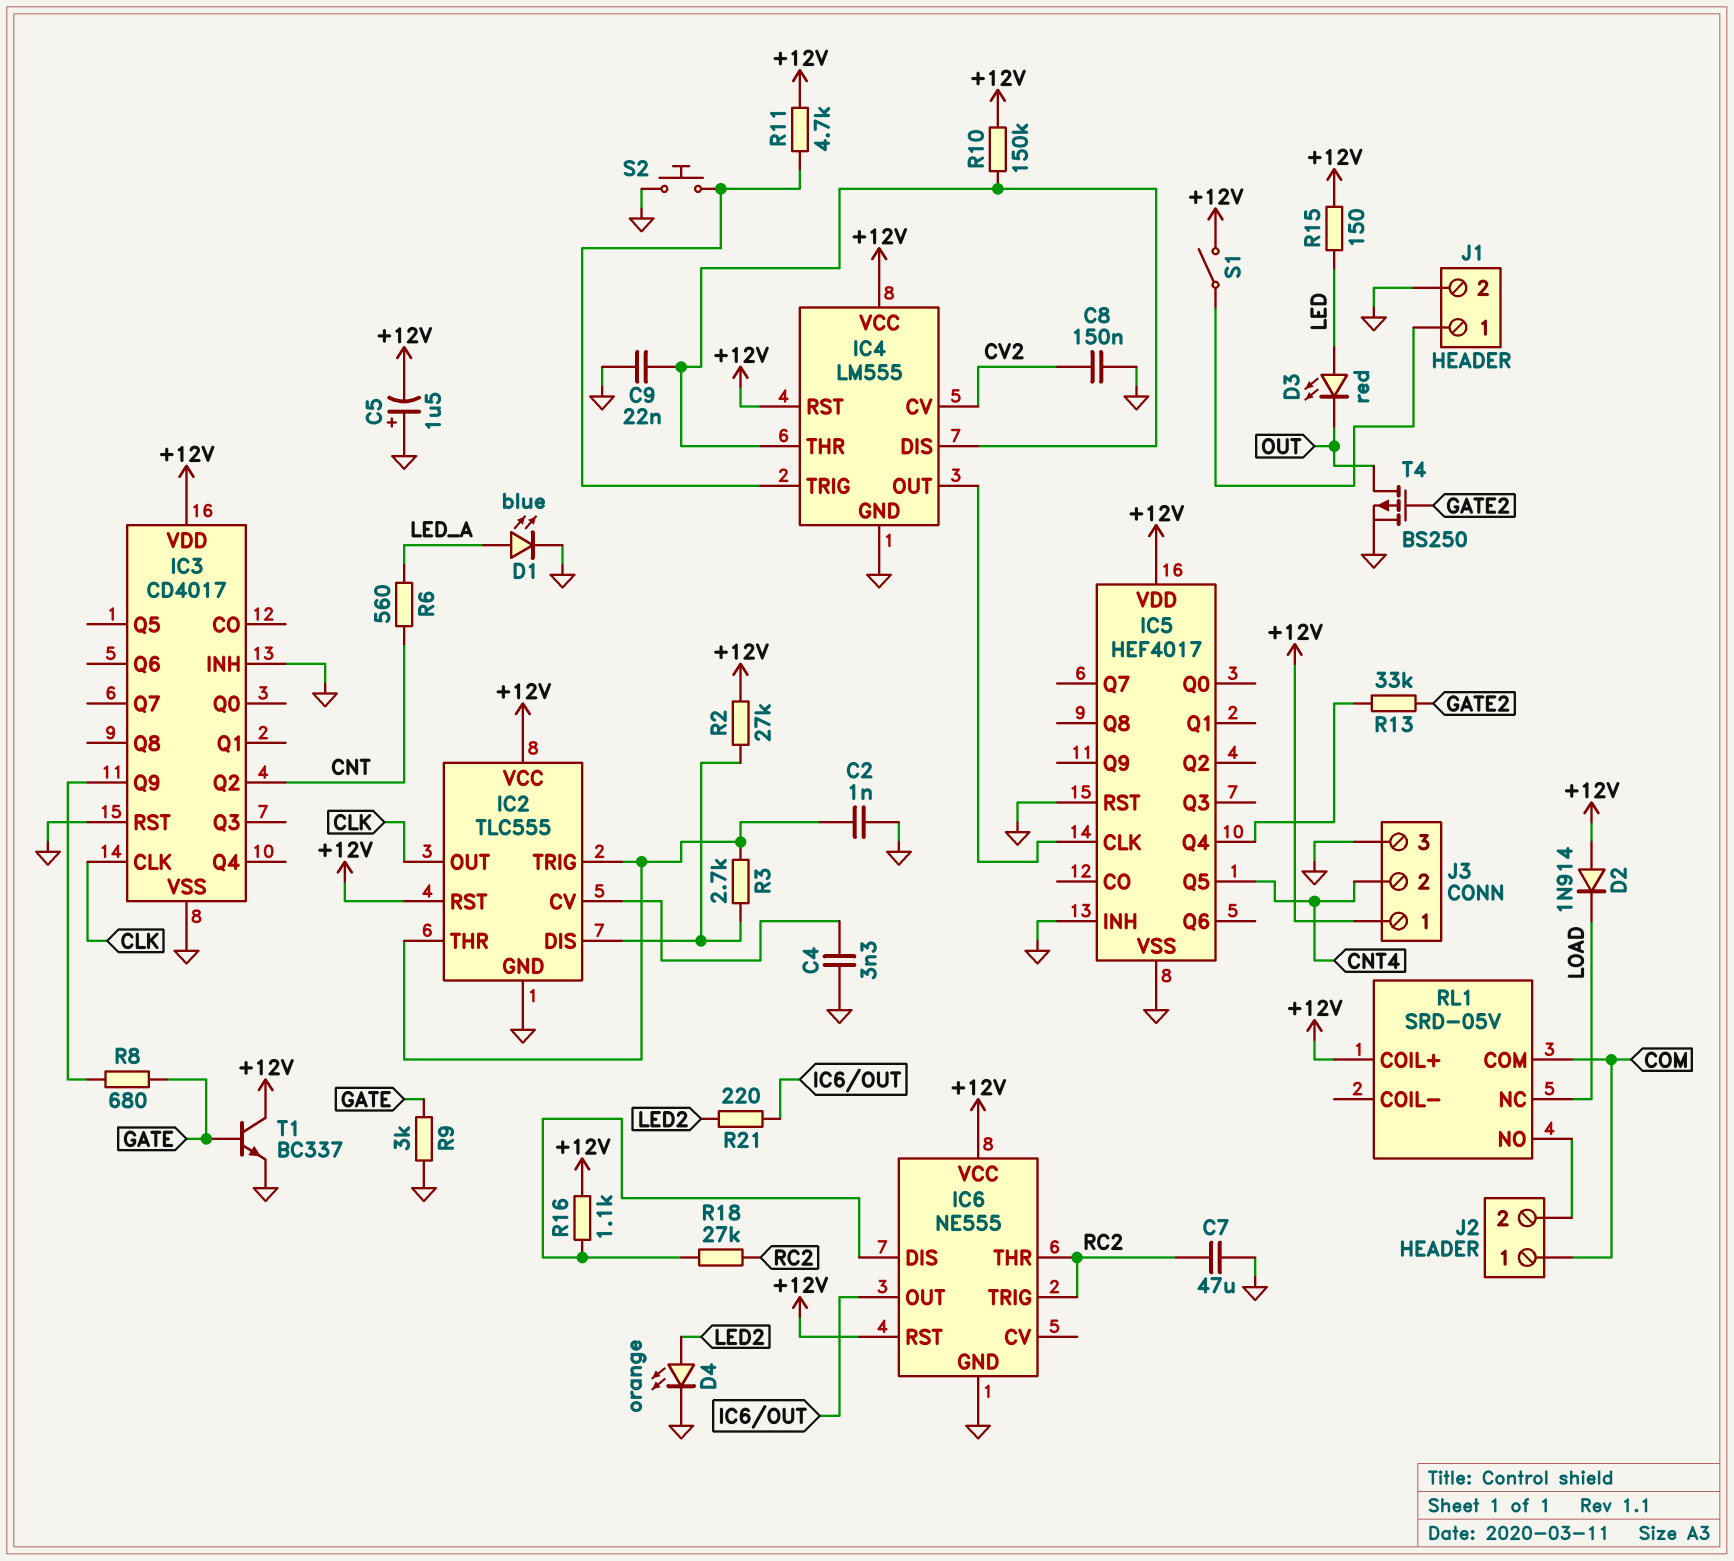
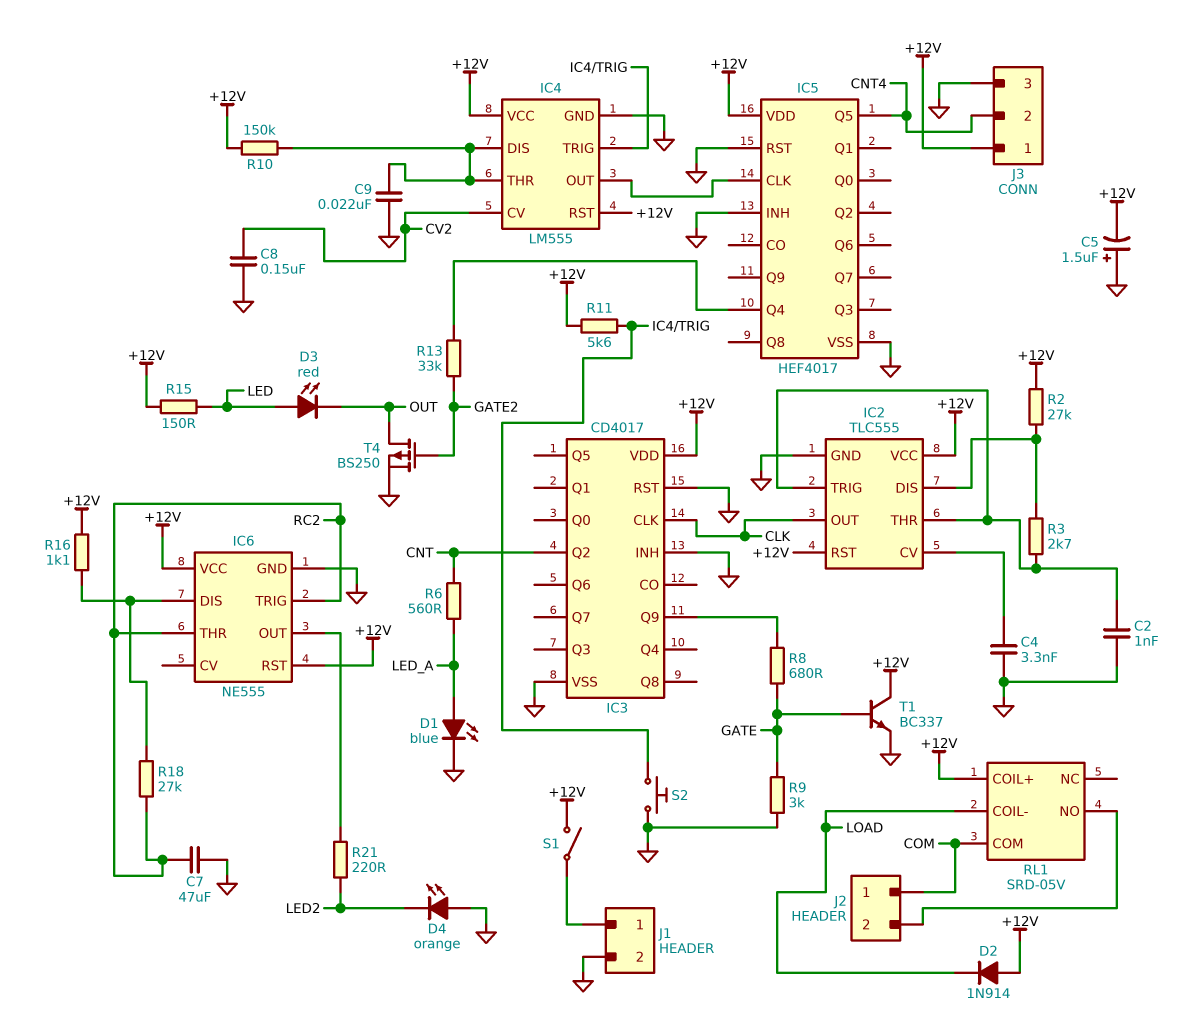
D4: LED orange (A LED2, K GND) -> LED orange (A GND, K LED2)
R11: 4.7k (+12V, IC4/TRIG) -> 5.6k (+12V, IC4/TRIG)
RL1 pin COIL-: none -> LOAD
RL1 pin NC: LOAD -> none

